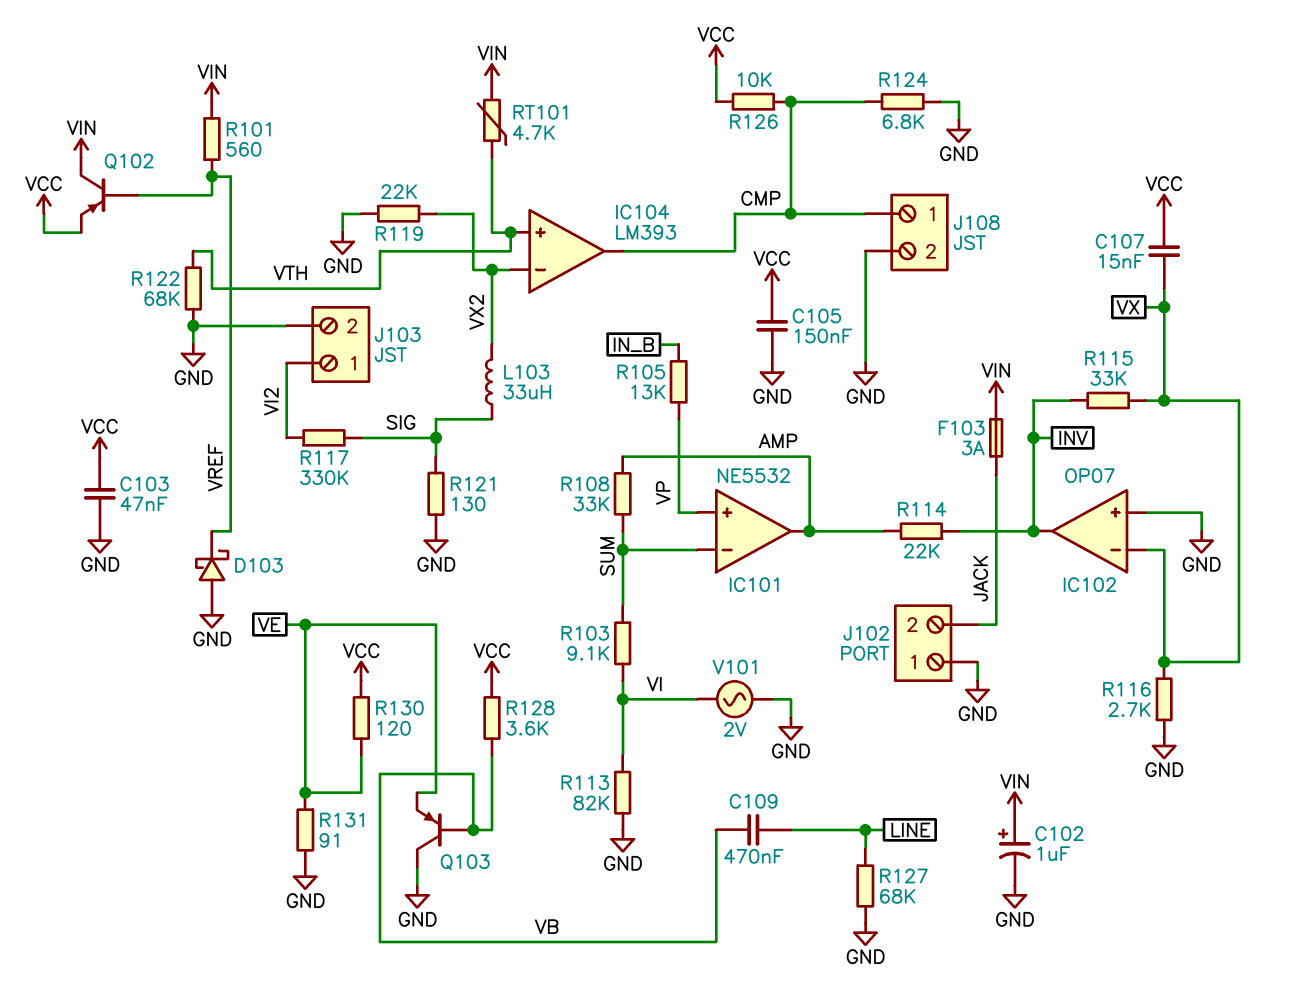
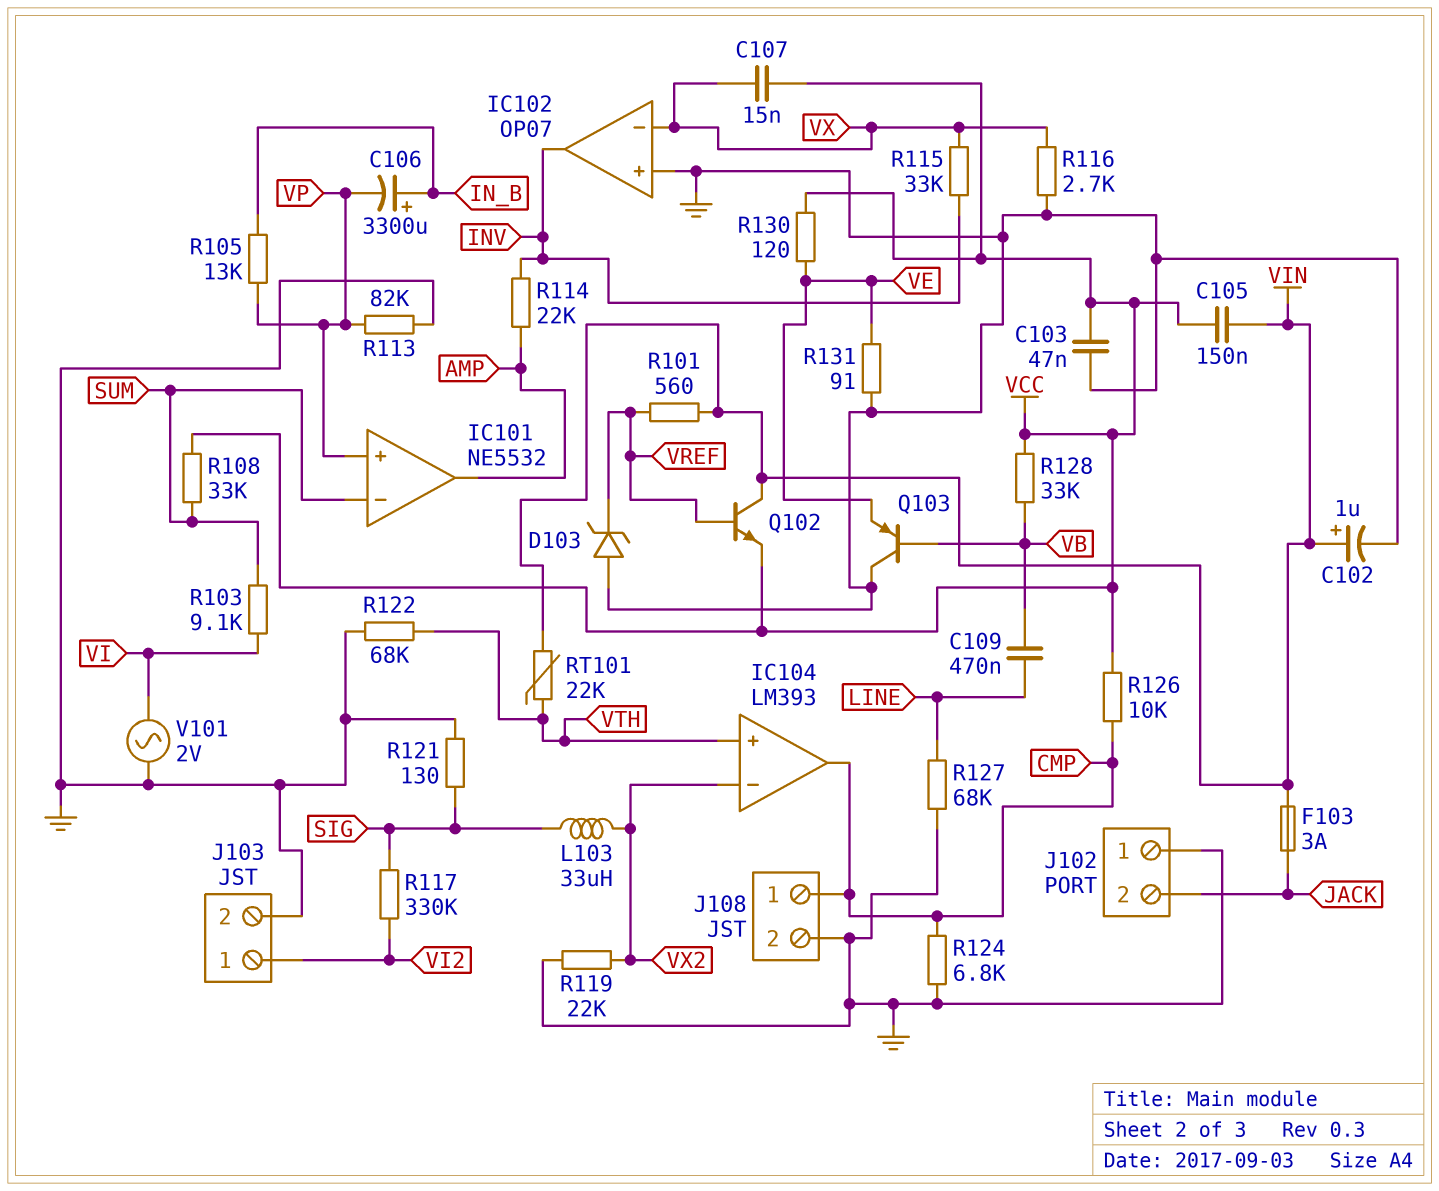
C105: 150nF (GND, VCC) -> 150nF (VCC, VIN)
C106: none -> 3300uF (plus IN_B, minus VP)
D103: schottky (A GND, K VREF) -> zener (A GND, K VREF)
Q102: PNP (B VREF, C VIN, E VCC) -> NPN (B VREF, C VIN, E VCC)
R108: 33k (AMP, SUM) -> 33k (SUM, VCC)
R113: 82k (GND, VI) -> 82k (GND, VP)
R128: 3.6k (VB, VCC) -> 33k (VB, VCC)
RT101: 4.7k (VIN, VTH) -> 22k (VIN, VTH)

